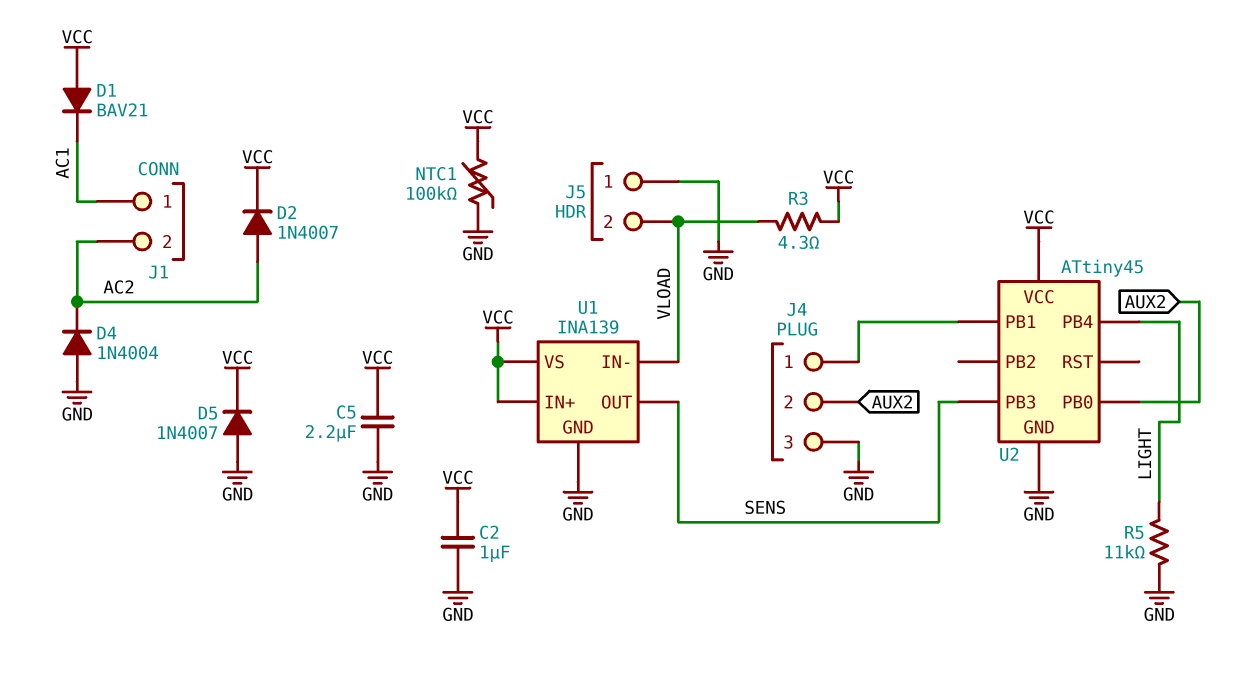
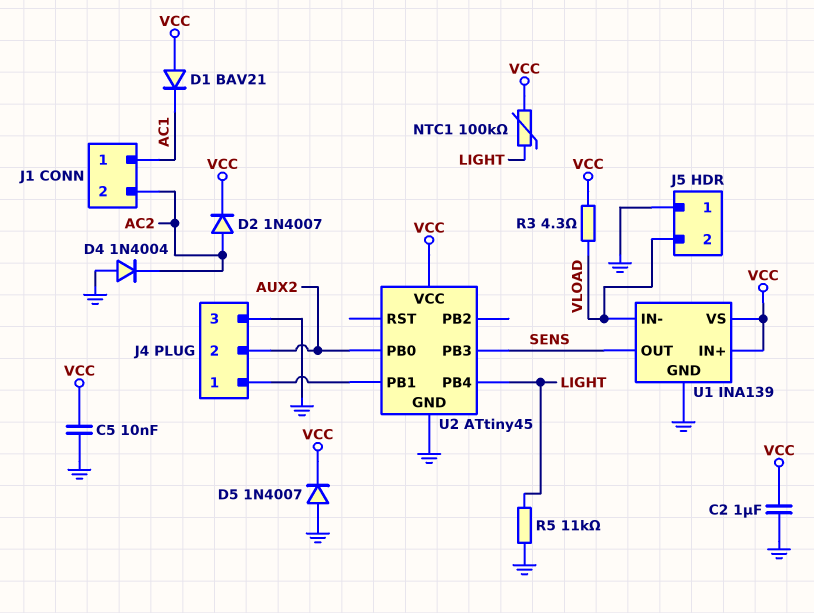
C5: 2.2uF (GND, VCC) -> 10nF (GND, VCC)
NTC1: 100k (GND, VCC) -> 100k (LIGHT, VCC)

